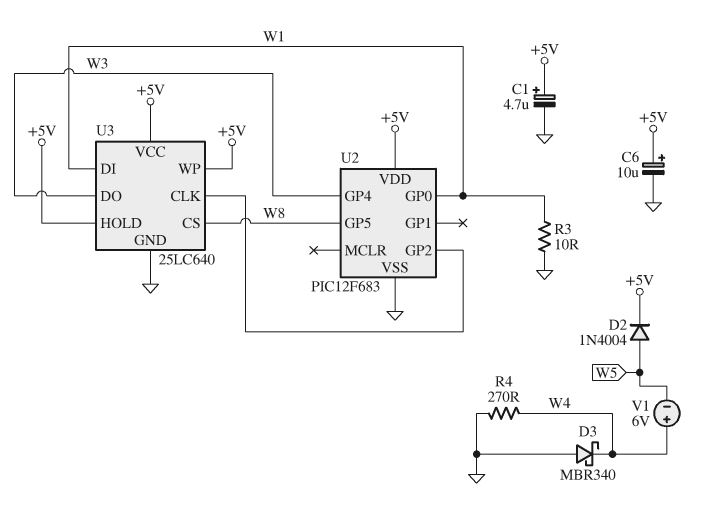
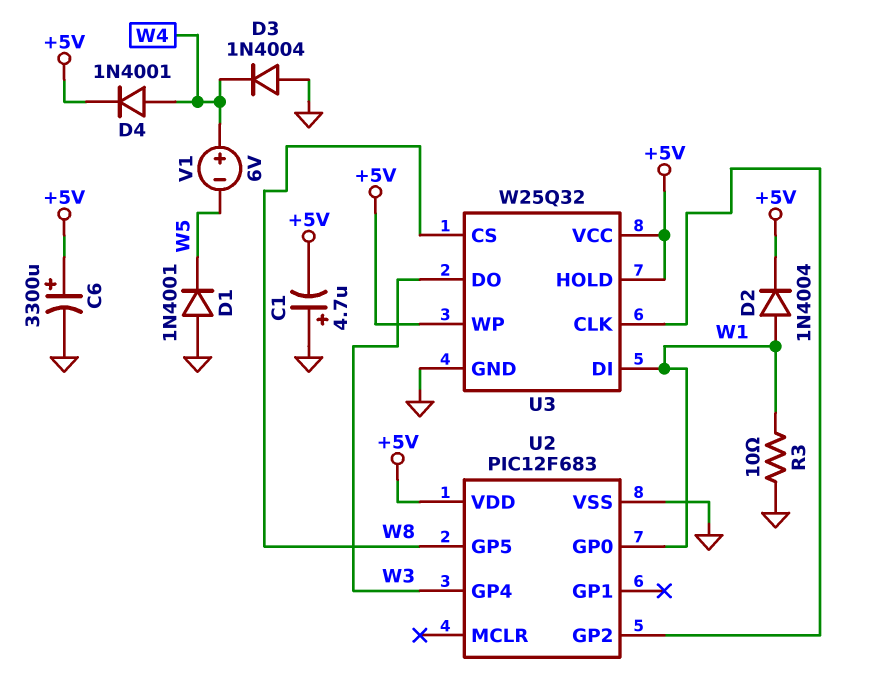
C1: 4.7uF (plus +5V, minus GND) -> 4.7uF (plus GND, minus +5V)
C6: 10uF (plus +5V, minus GND) -> 3300uF (plus +5V, minus GND)
D1: none -> diode 1N4001 (A GND, K W5)
D2: diode 1N4004 (A W5, K +5V) -> diode 1N4004 (A W1, K +5V)
D3: schottky MBR340 (A GND, K W4) -> diode 1N4004 (A GND, K W4)
D4: none -> diode 1N4001 (A W4, K +5V)
R4: 270 (GND, W4) -> none
U3: 25LC640 -> W25Q32

